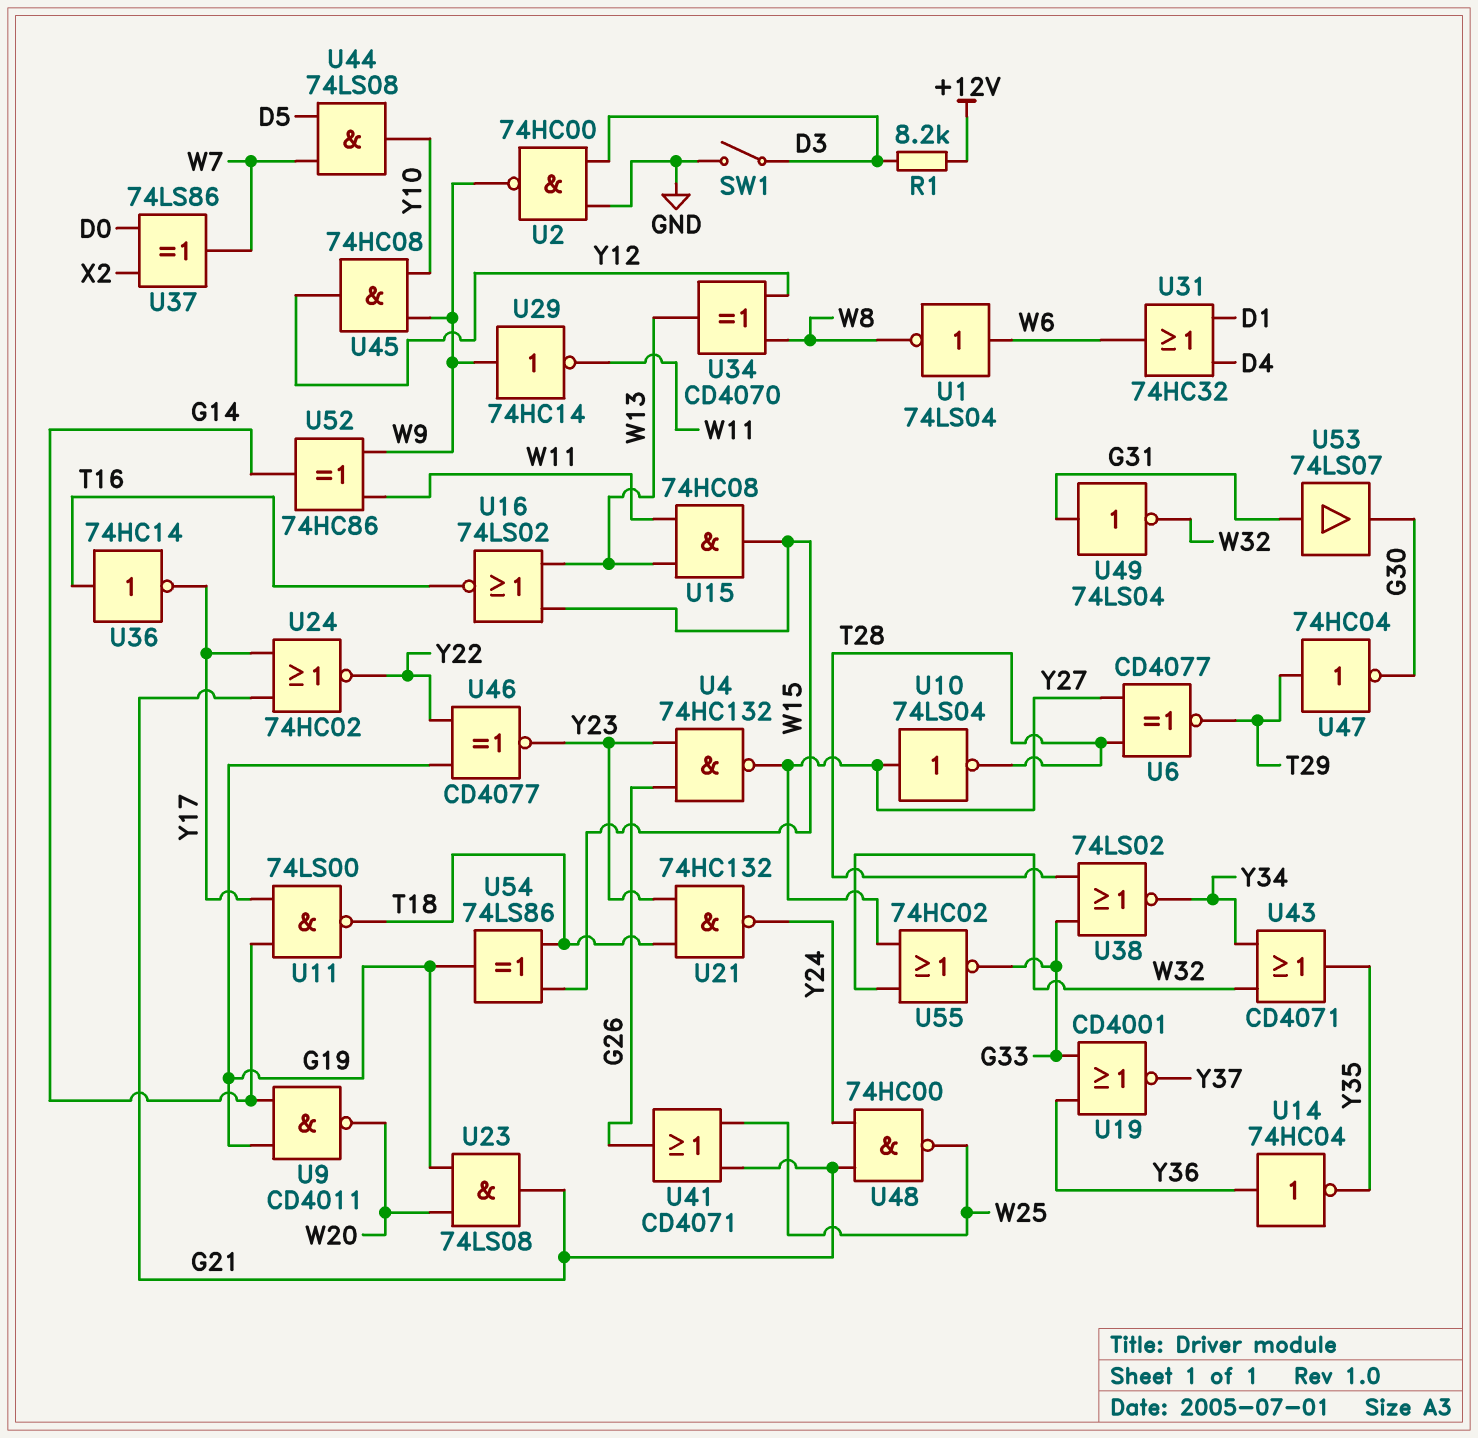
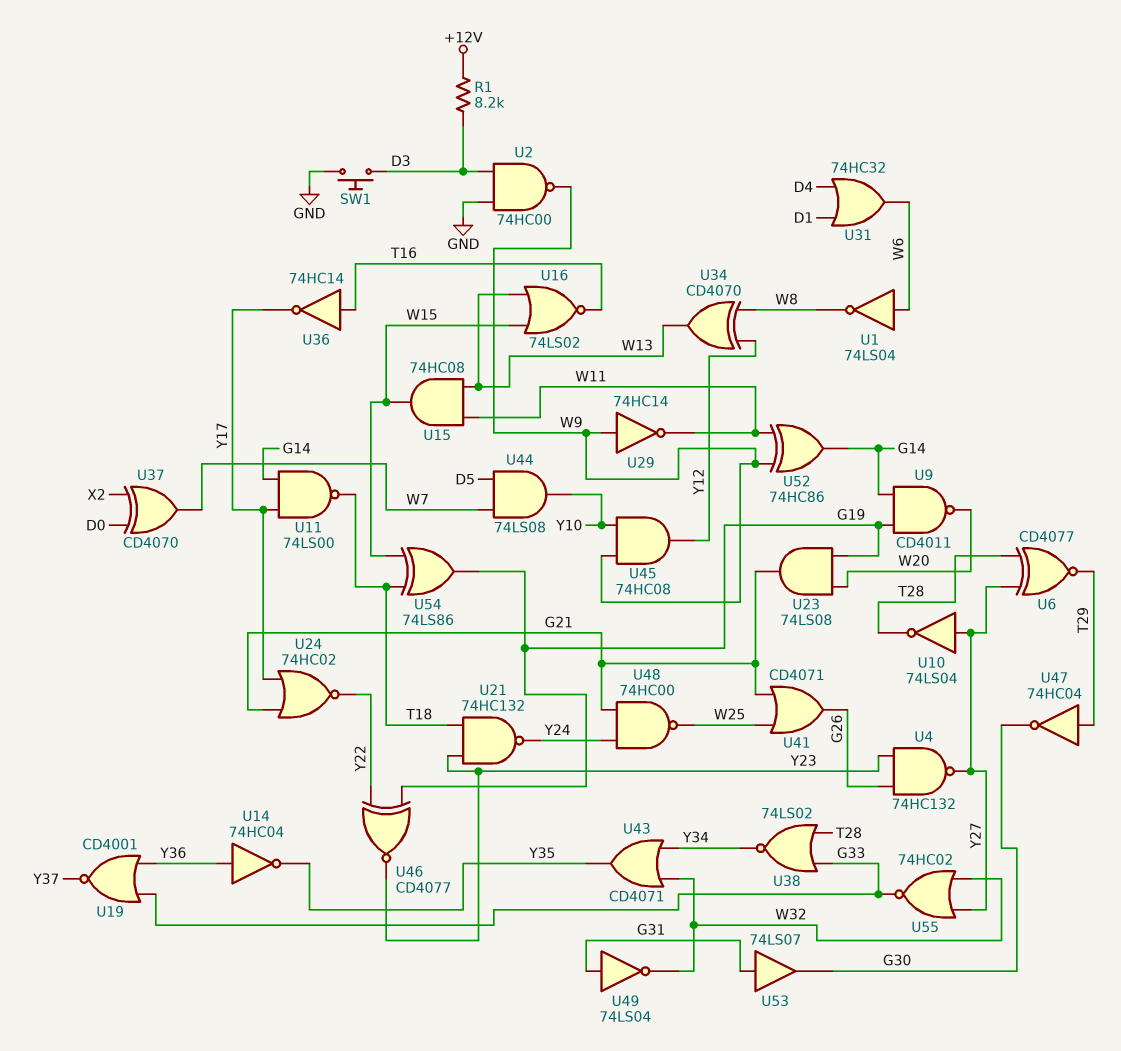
SW1: switch (D3, GND) -> button (D3, GND)
U37: XOR 74LS86 (in D0, in X2, out W7) -> XOR CD4070 (in D0, in X2, out W7)

